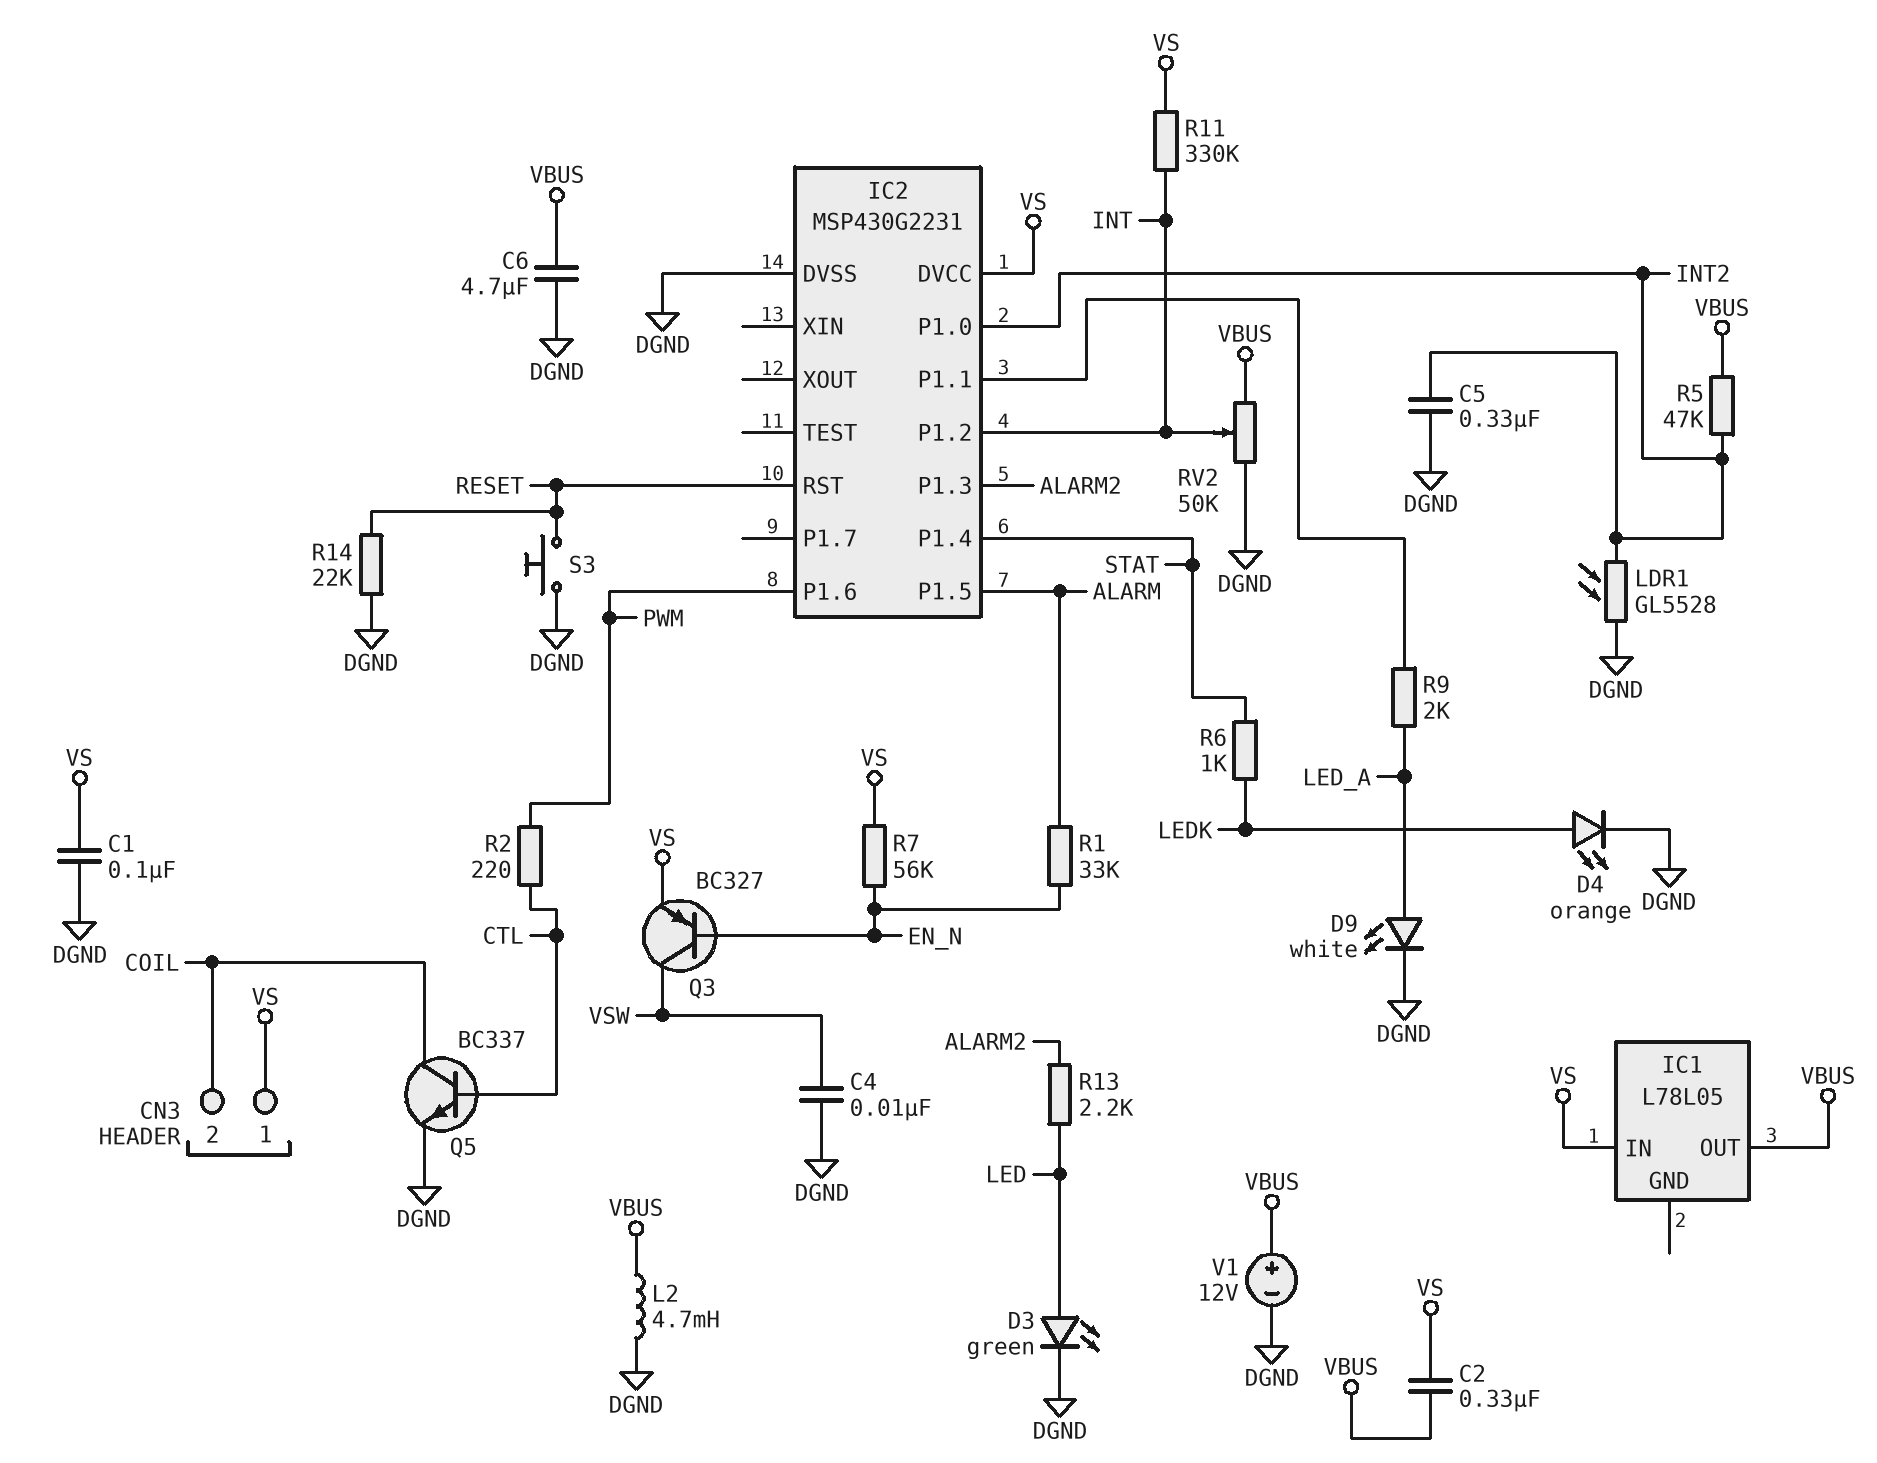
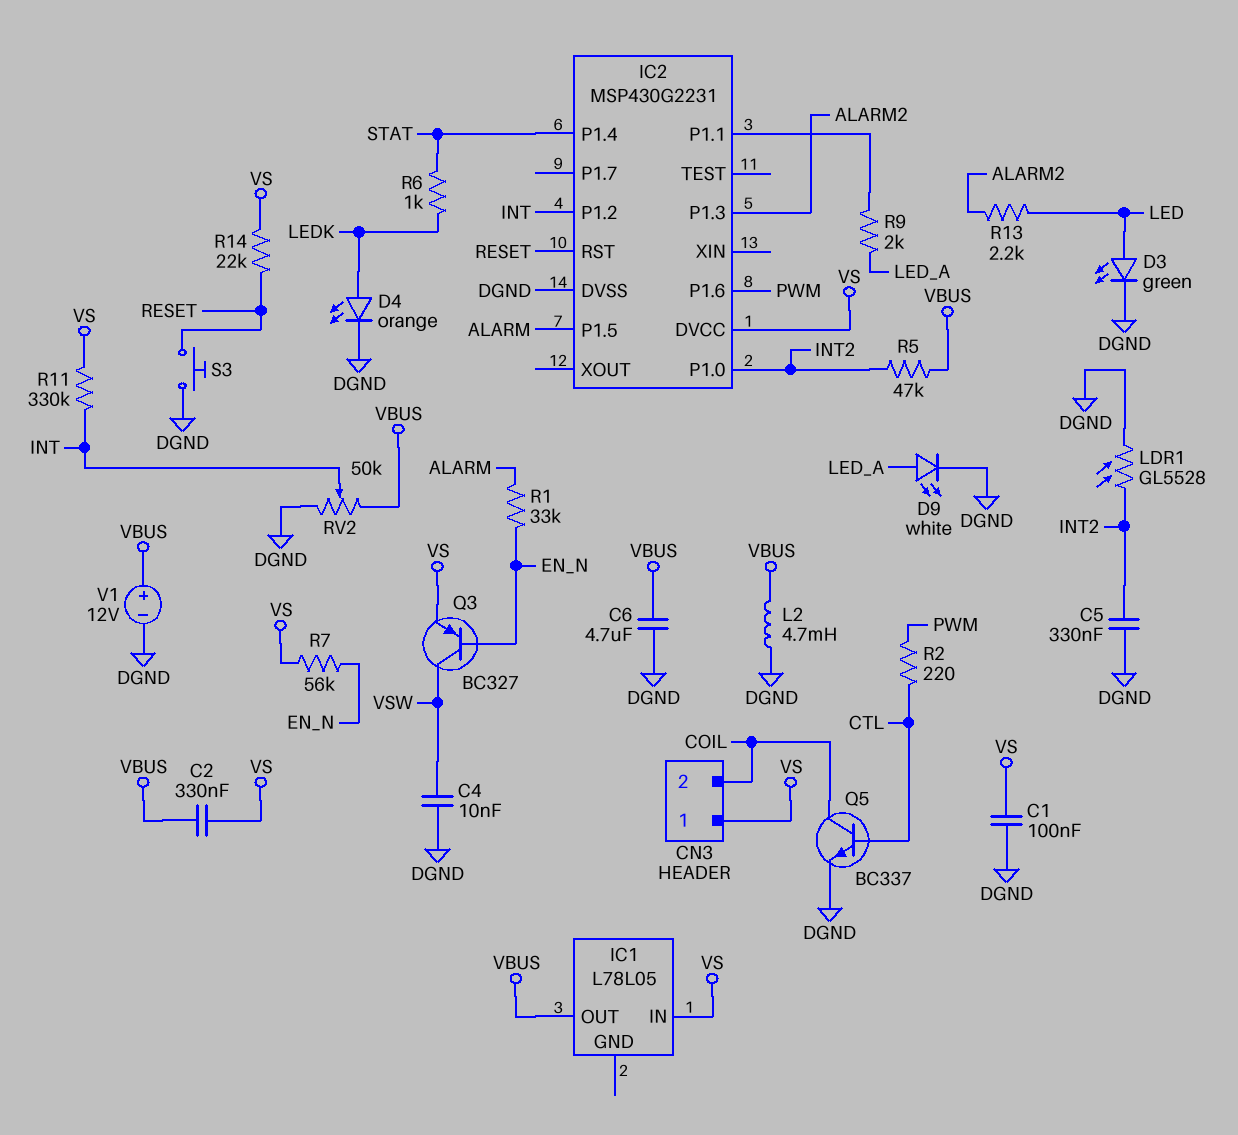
R14: 22k (DGND, RESET) -> 22k (RESET, VS)

